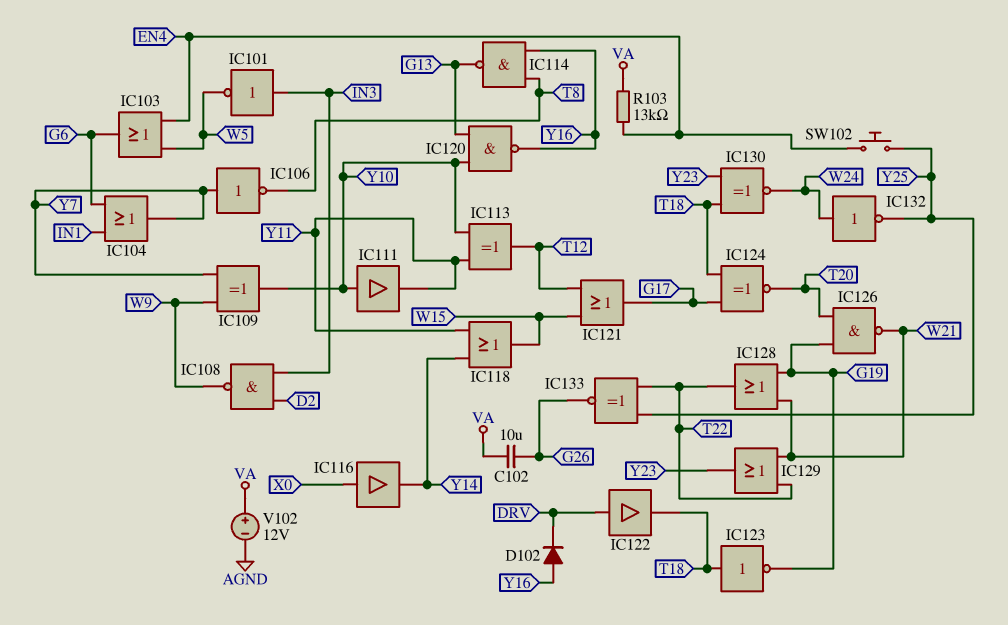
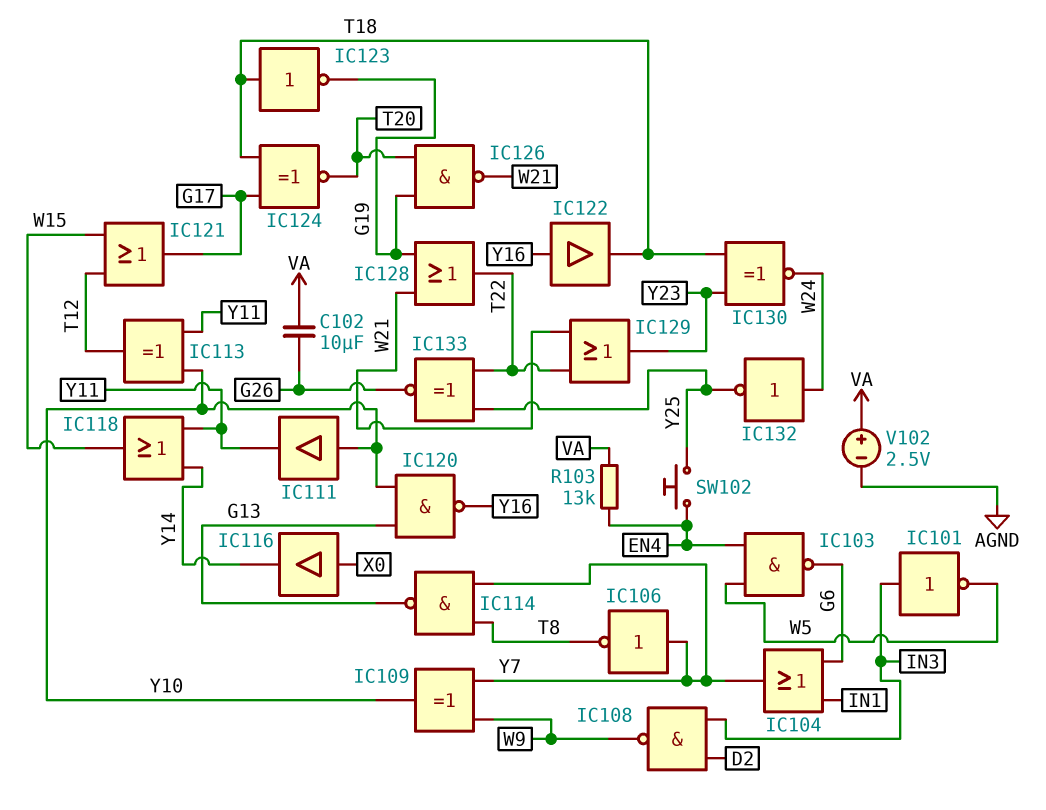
D102: diode (A Y16, K DRV) -> none
IC103: OR (in EN4, in W5, out G6) -> NAND (in EN4, in W5, out G6)
IC114: NAND (in T8, in Y16, out G13) -> NAND (in T8, in Y7, out G13)
IC122: buffer (in DRV, out T18) -> buffer (in Y16, out T18)
V102: 12V (plus VA, minus AGND) -> 2.5V (plus VA, minus AGND)

